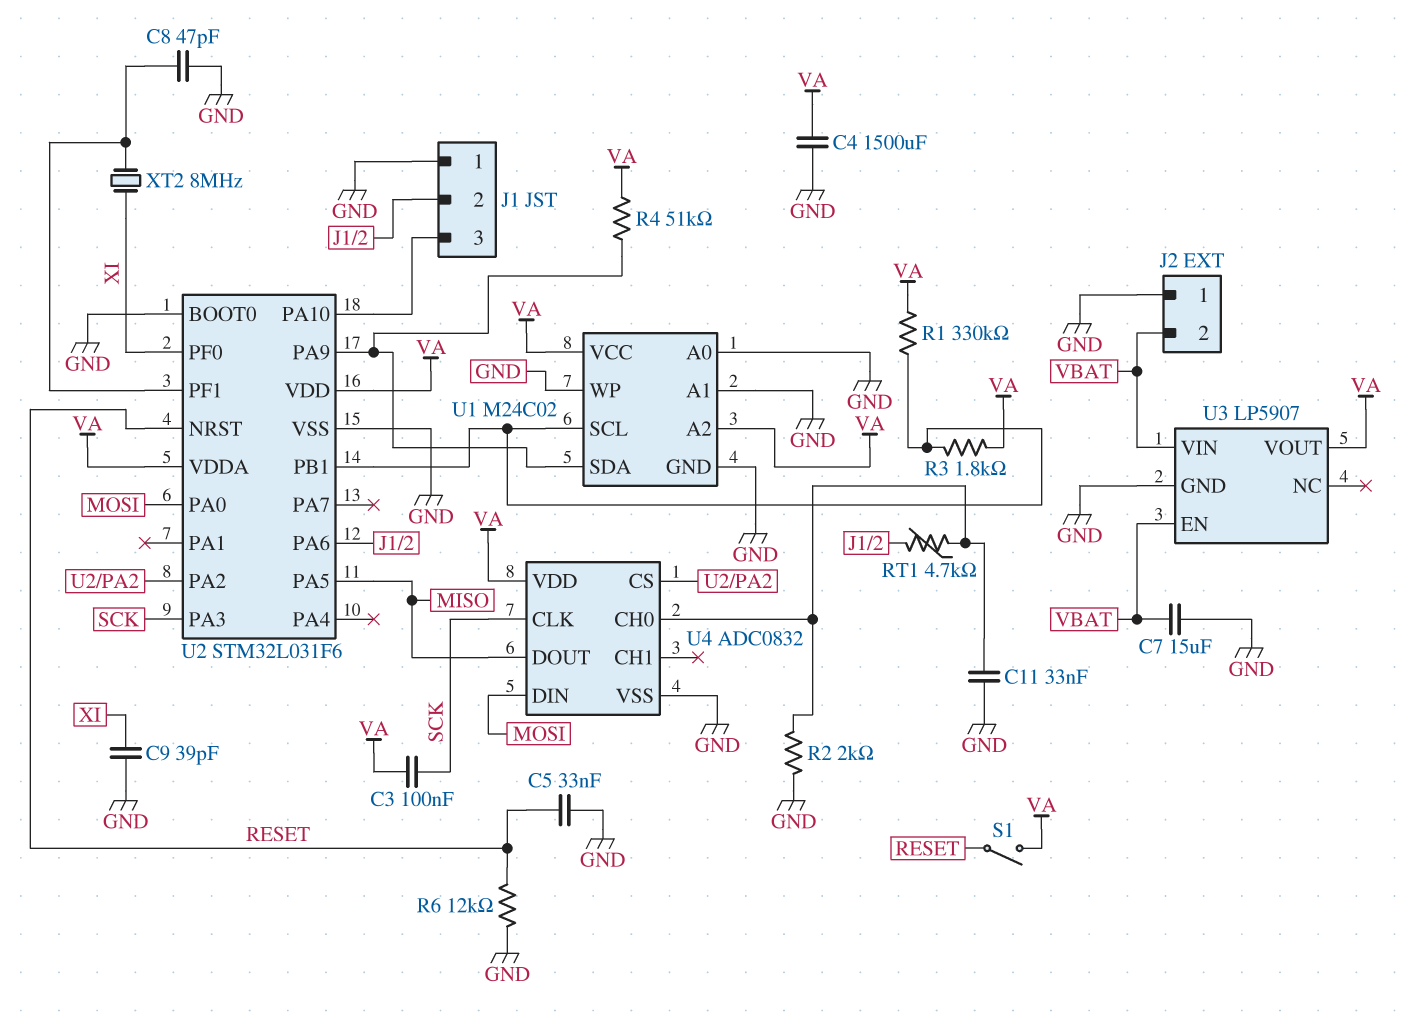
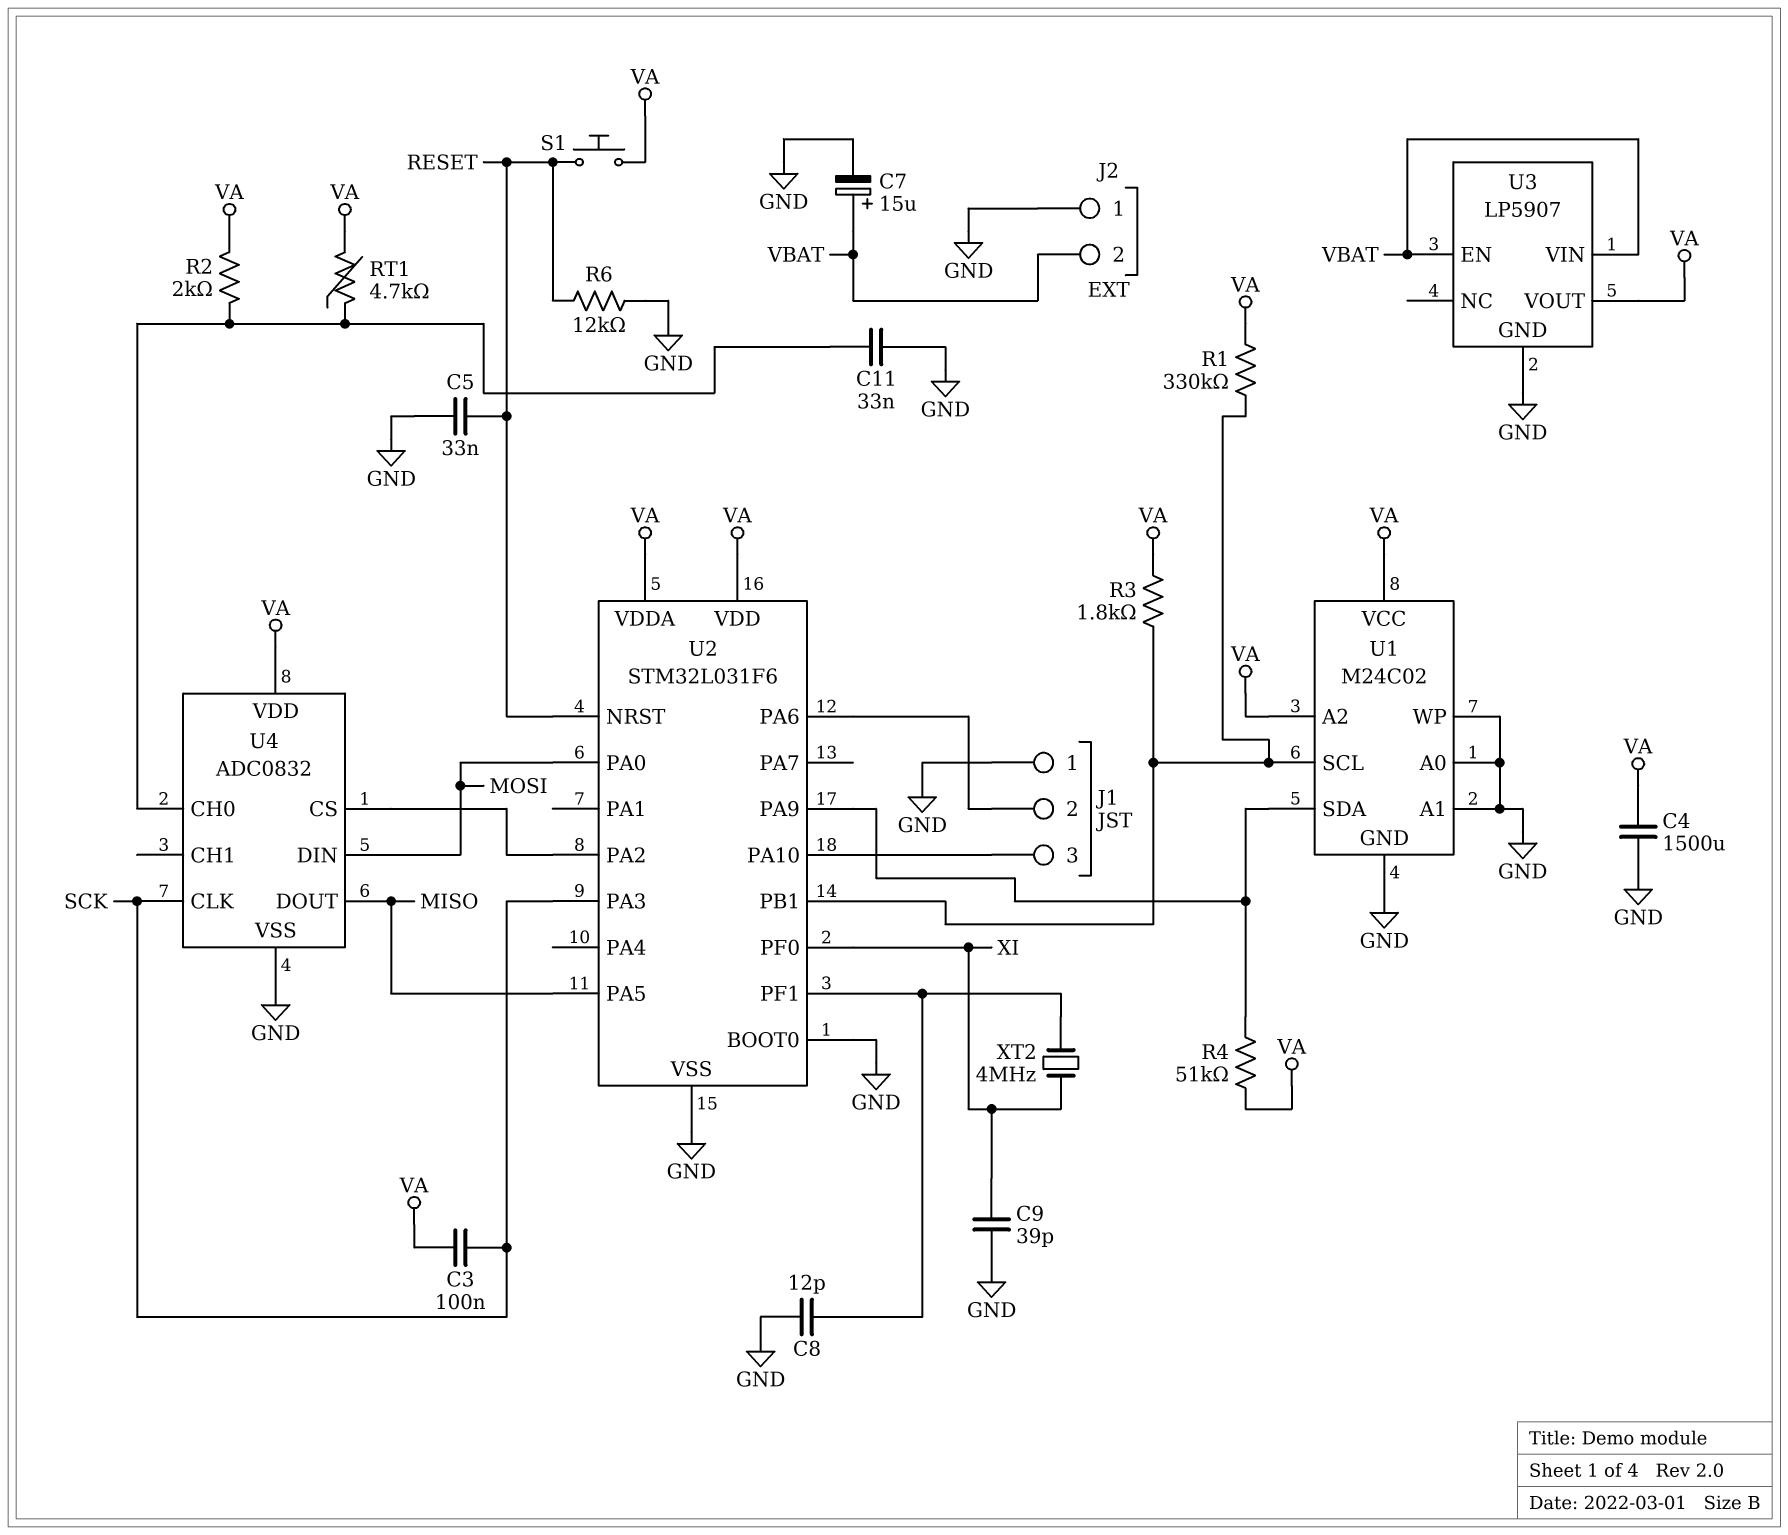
C7: 15uF (GND, VBAT) -> 15uF (plus VBAT, minus GND)
C8: 47pF (GND, U2/PF1) -> 12pF (GND, U2/PF1)
R2: 2k (GND, U4/CH0) -> 2k (U4/CH0, VA)
RT1: 4.7k (J1/2, U4/CH0) -> 4.7k (U4/CH0, VA)
S1: switch (RESET, VA) -> button (RESET, VA)
XT2: 8MHz (U2/PF1, XI) -> 4MHz (U2/PF1, XI)

